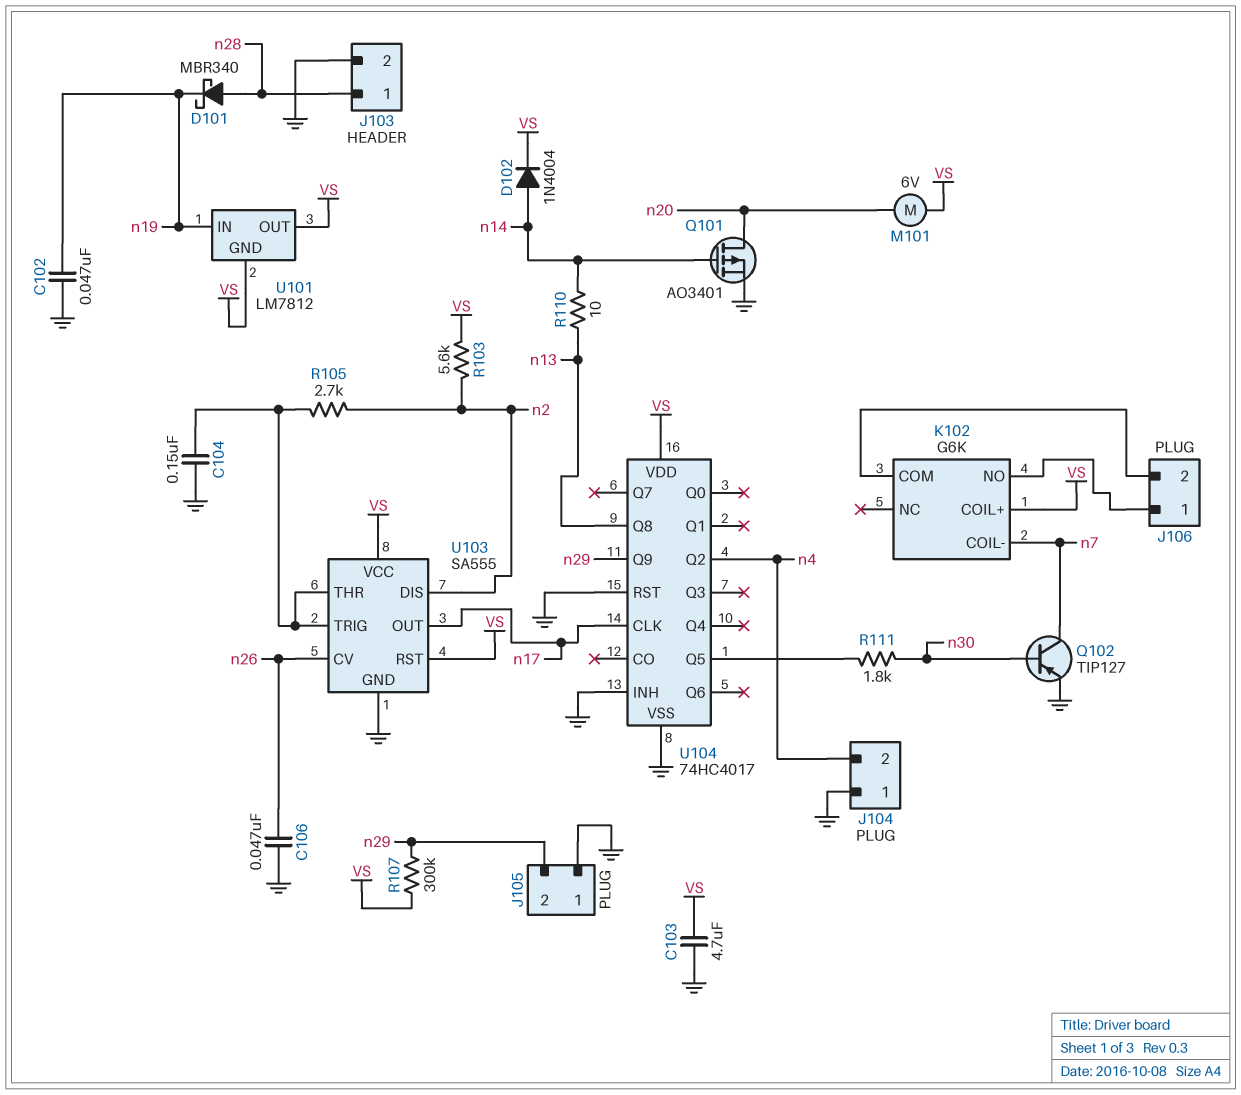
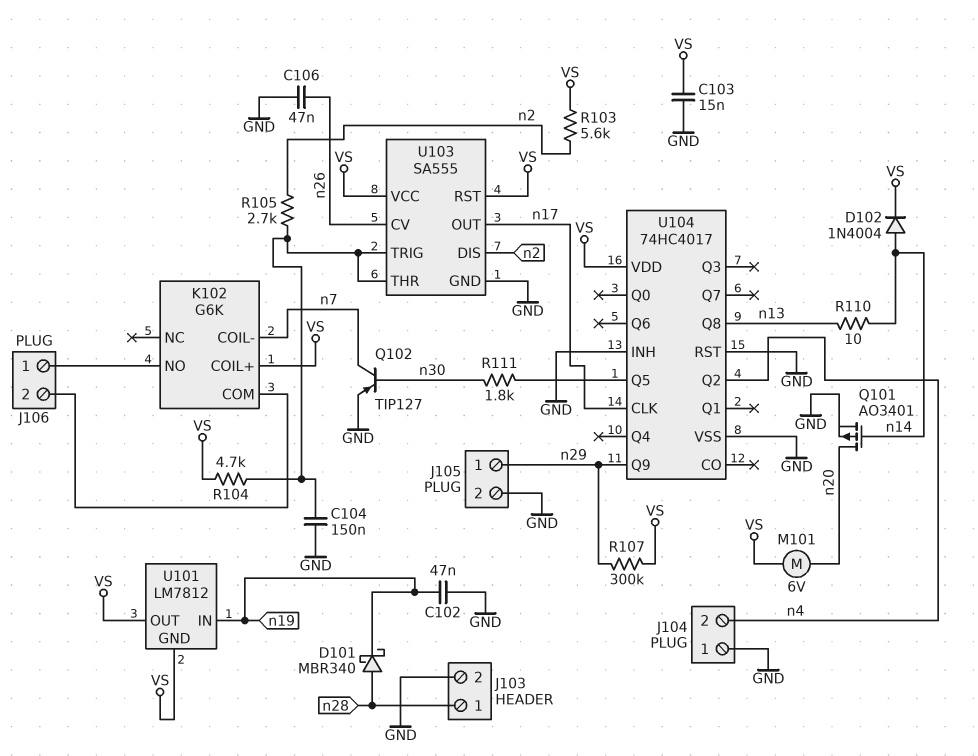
C103: 4.7uF (GND, VS) -> 15nF (GND, VS)
J105 pin 1: GND -> n29
J105 pin 2: n29 -> GND
R104: none -> 4.7k (U103/THR, VS)

